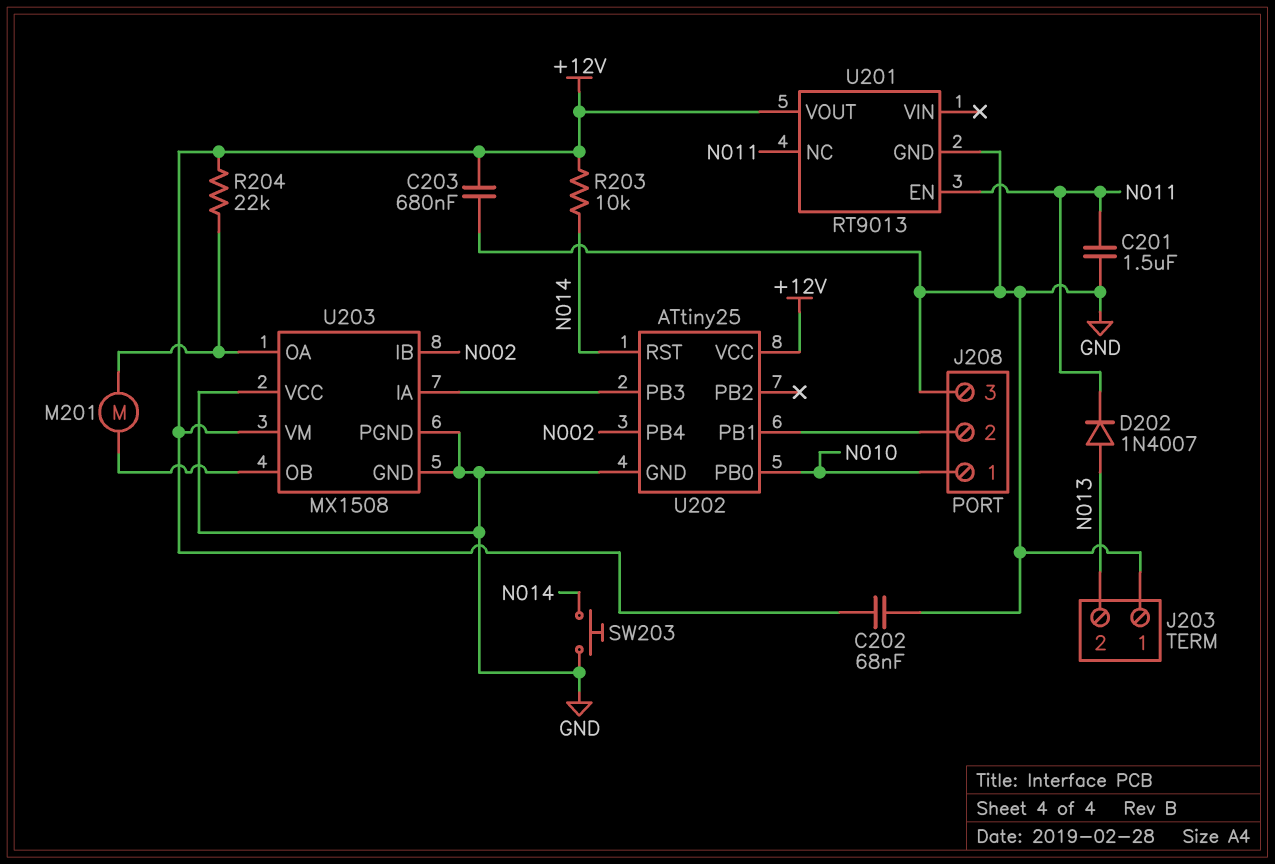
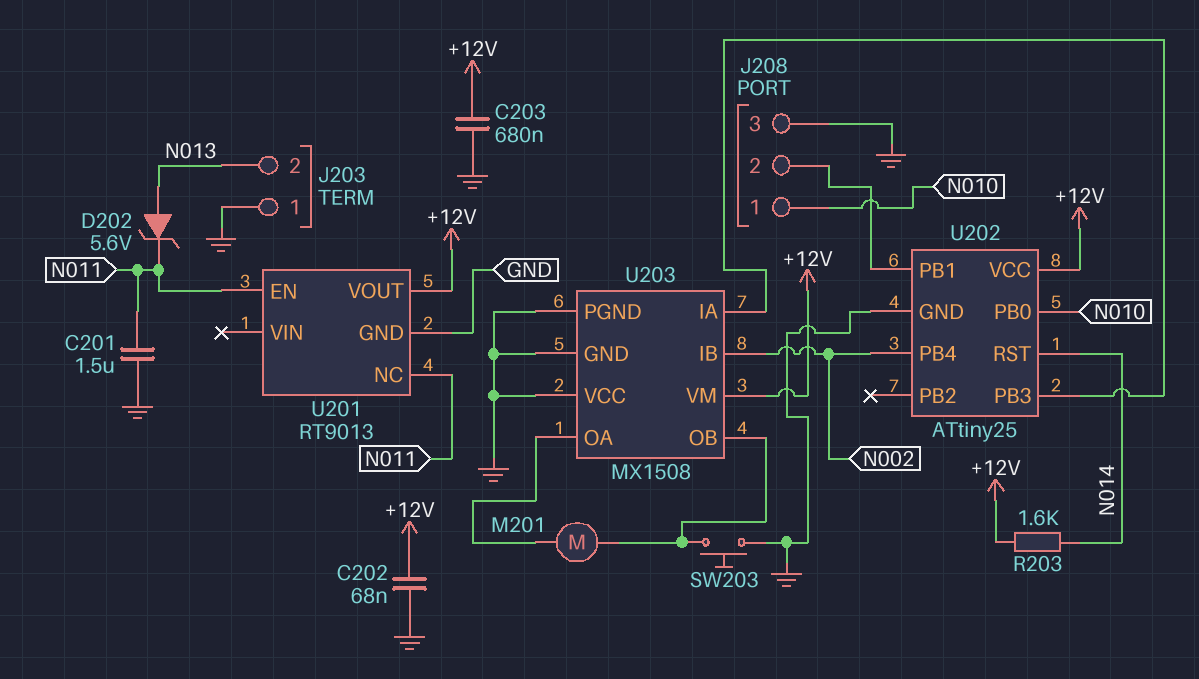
D202: diode 1N4007 (A N013, K N011) -> zener 5.6V (A N013, K N011)
R203: 10k (+12V, N014) -> 1.6k (+12V, N014)
R204: 22k (+12V, U203/OA) -> none
SW203: button (GND, N014) -> button (GND, U203/OB)

